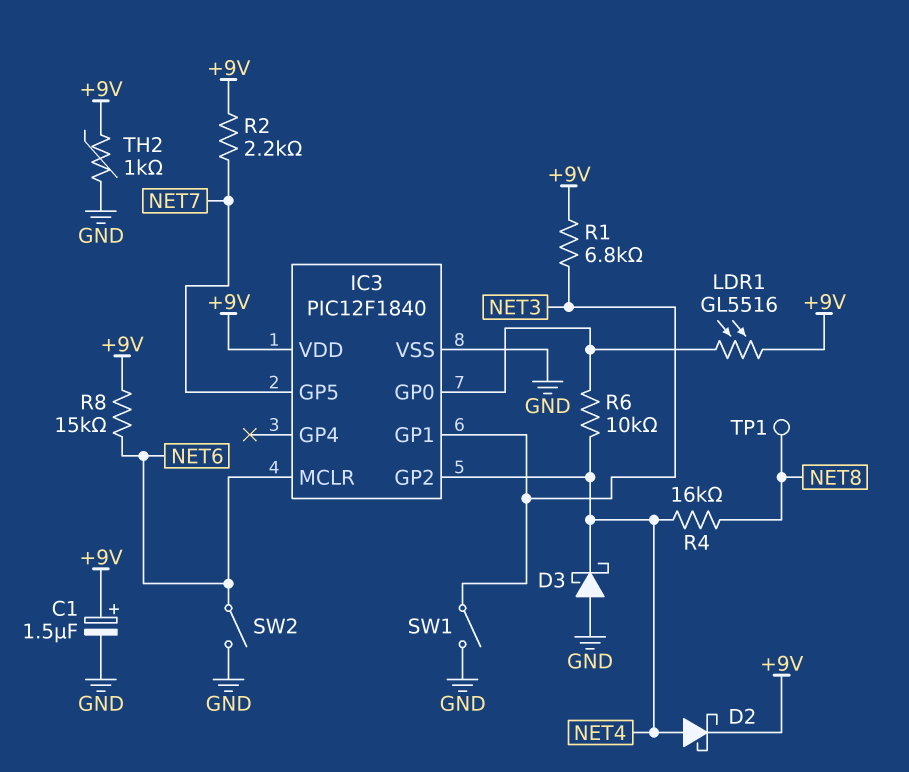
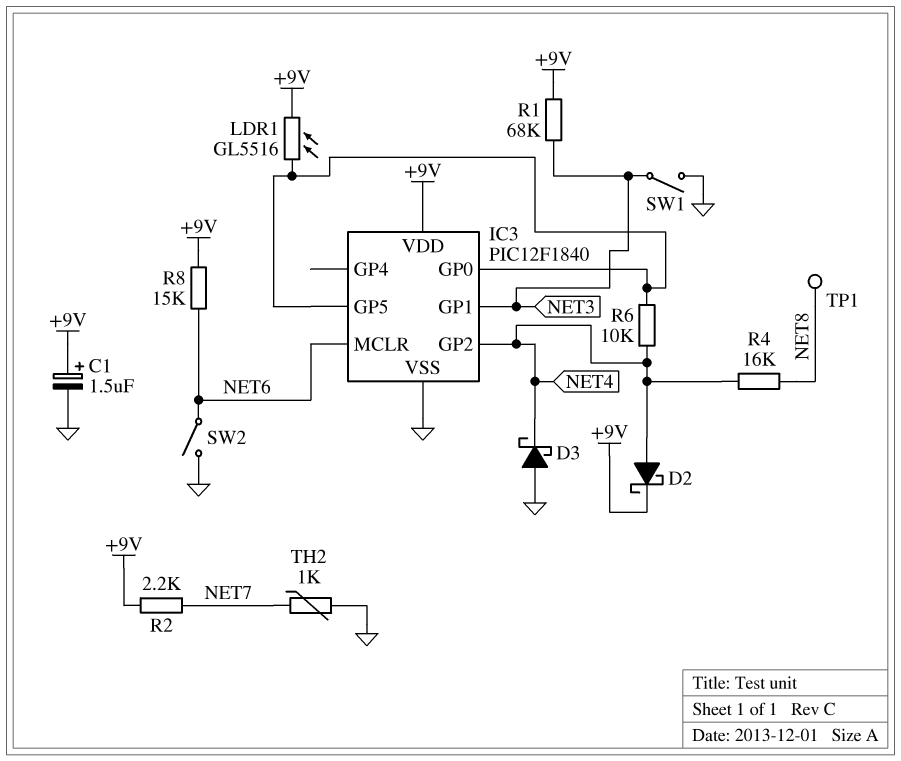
IC3 pin GP5: NET7 -> IC3/GP0
R1: 6.8k (+9V, NET3) -> 68k (+9V, NET3)
TH2: 1k (+9V, GND) -> 1k (GND, NET7)

